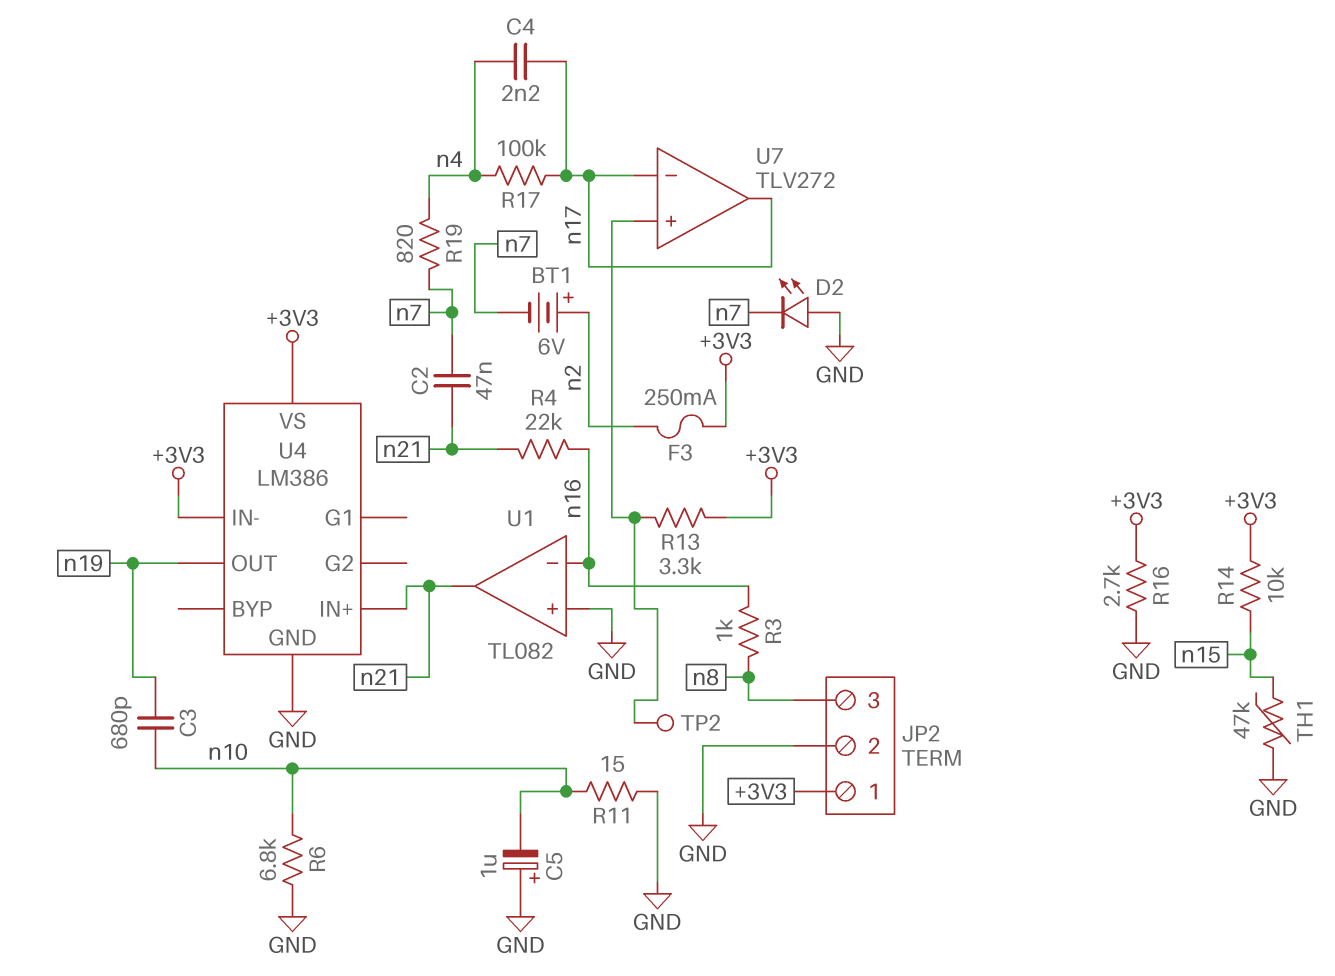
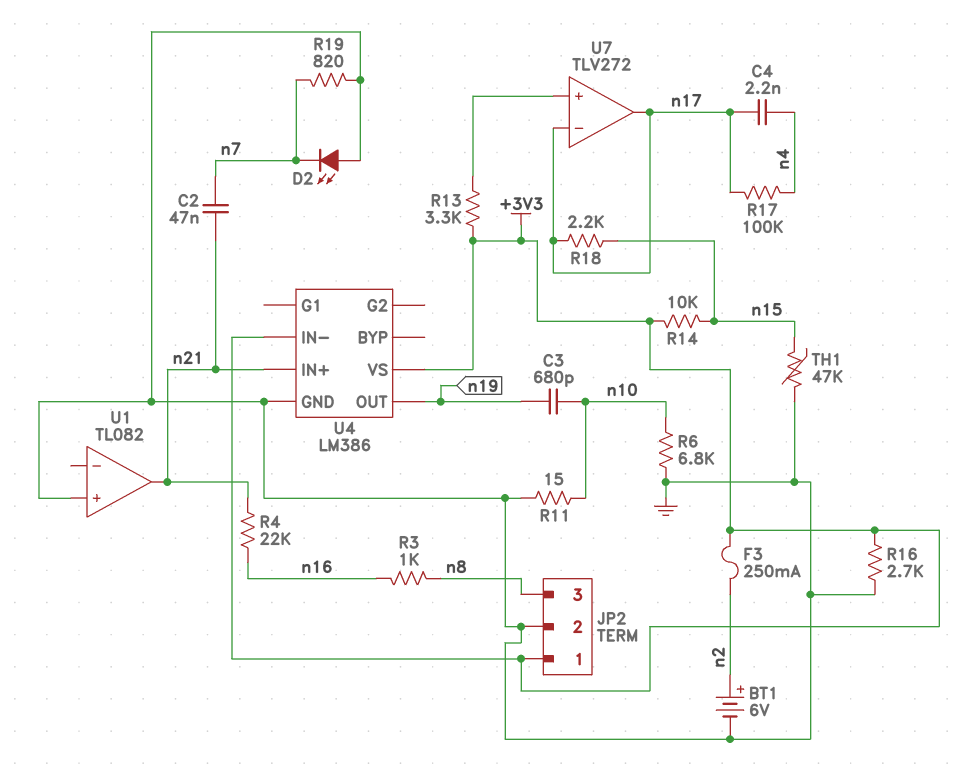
BT1: 6V (plus n2, minus n7) -> 6V (plus n2, minus GND)
C5: 1uF (plus GND, minus n10) -> none
R18: none -> 2.2k (n15, n17)
R19: 820 (n4, n7) -> 820 (GND, n7)
TP2: test point (U7/in+) -> none
U1 pin in-: n16 -> none

